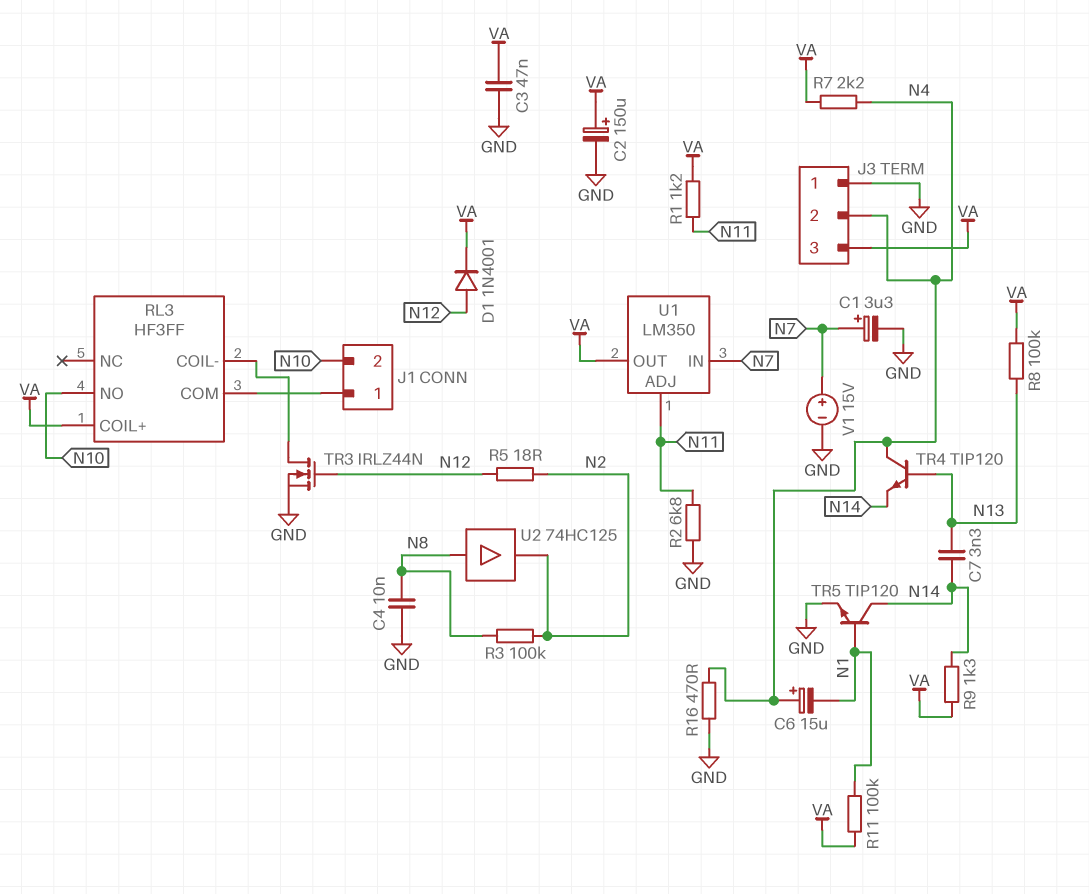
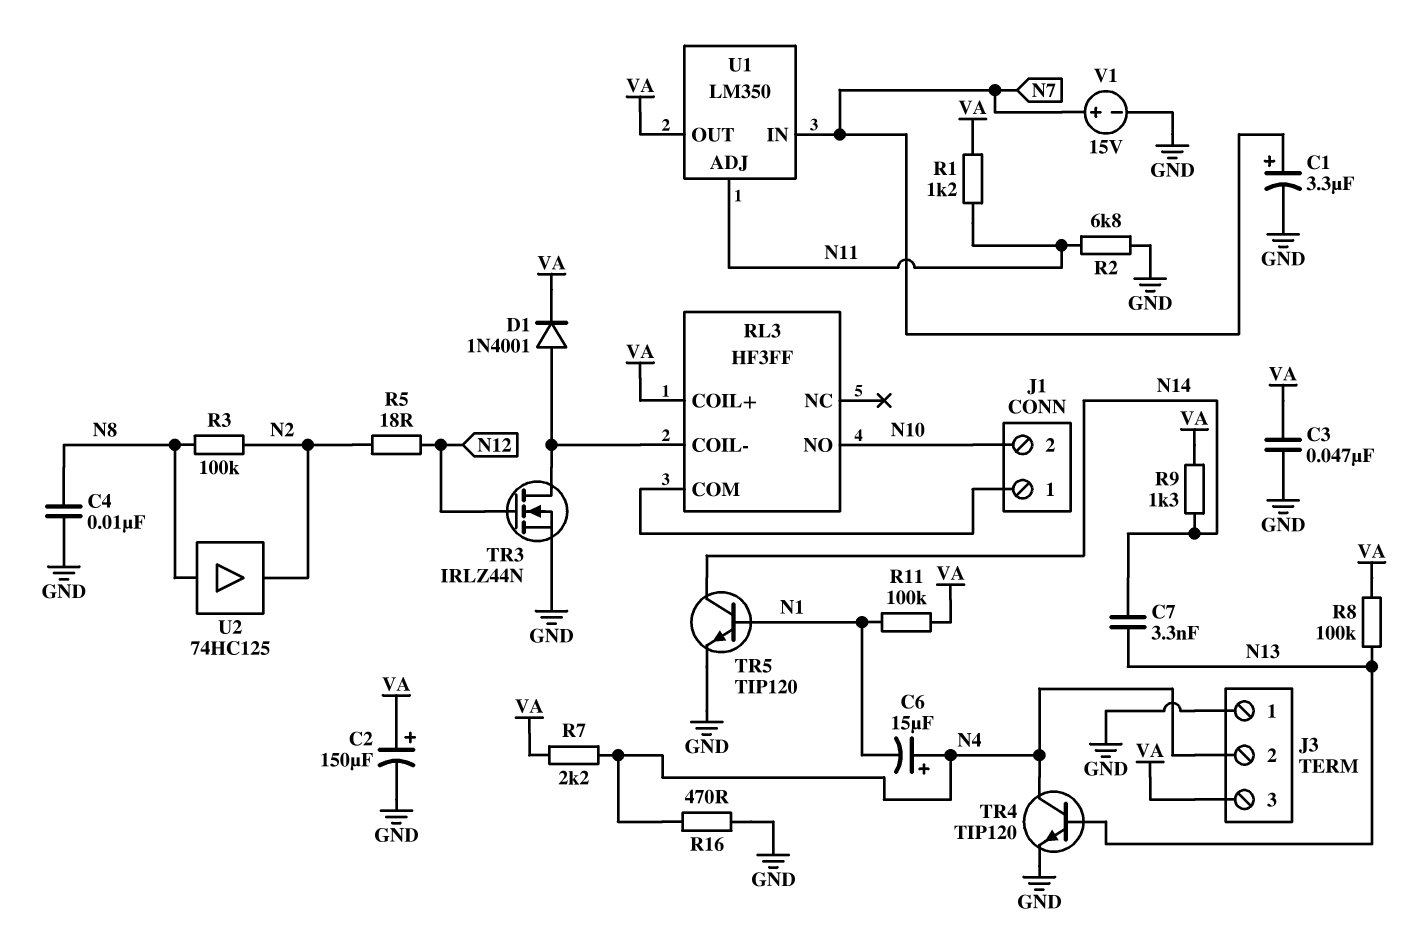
D1: diode 1N4001 (A N12, K VA) -> diode 1N4001 (A RL3/COIL-, K VA)
TR4: NPN TIP120 (B N13, C N4, E N14) -> NPN TIP120 (B N13, C N4, E GND)

